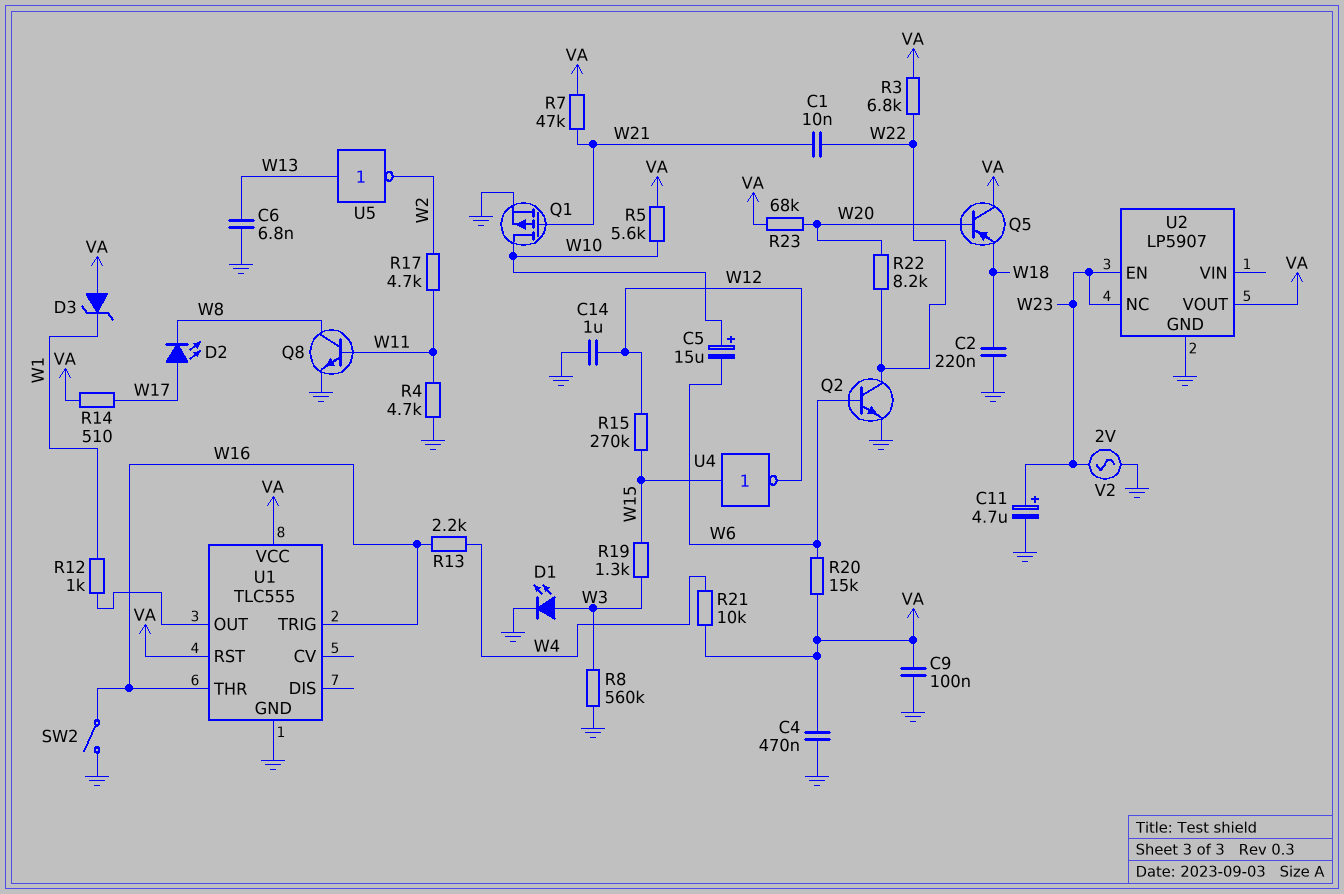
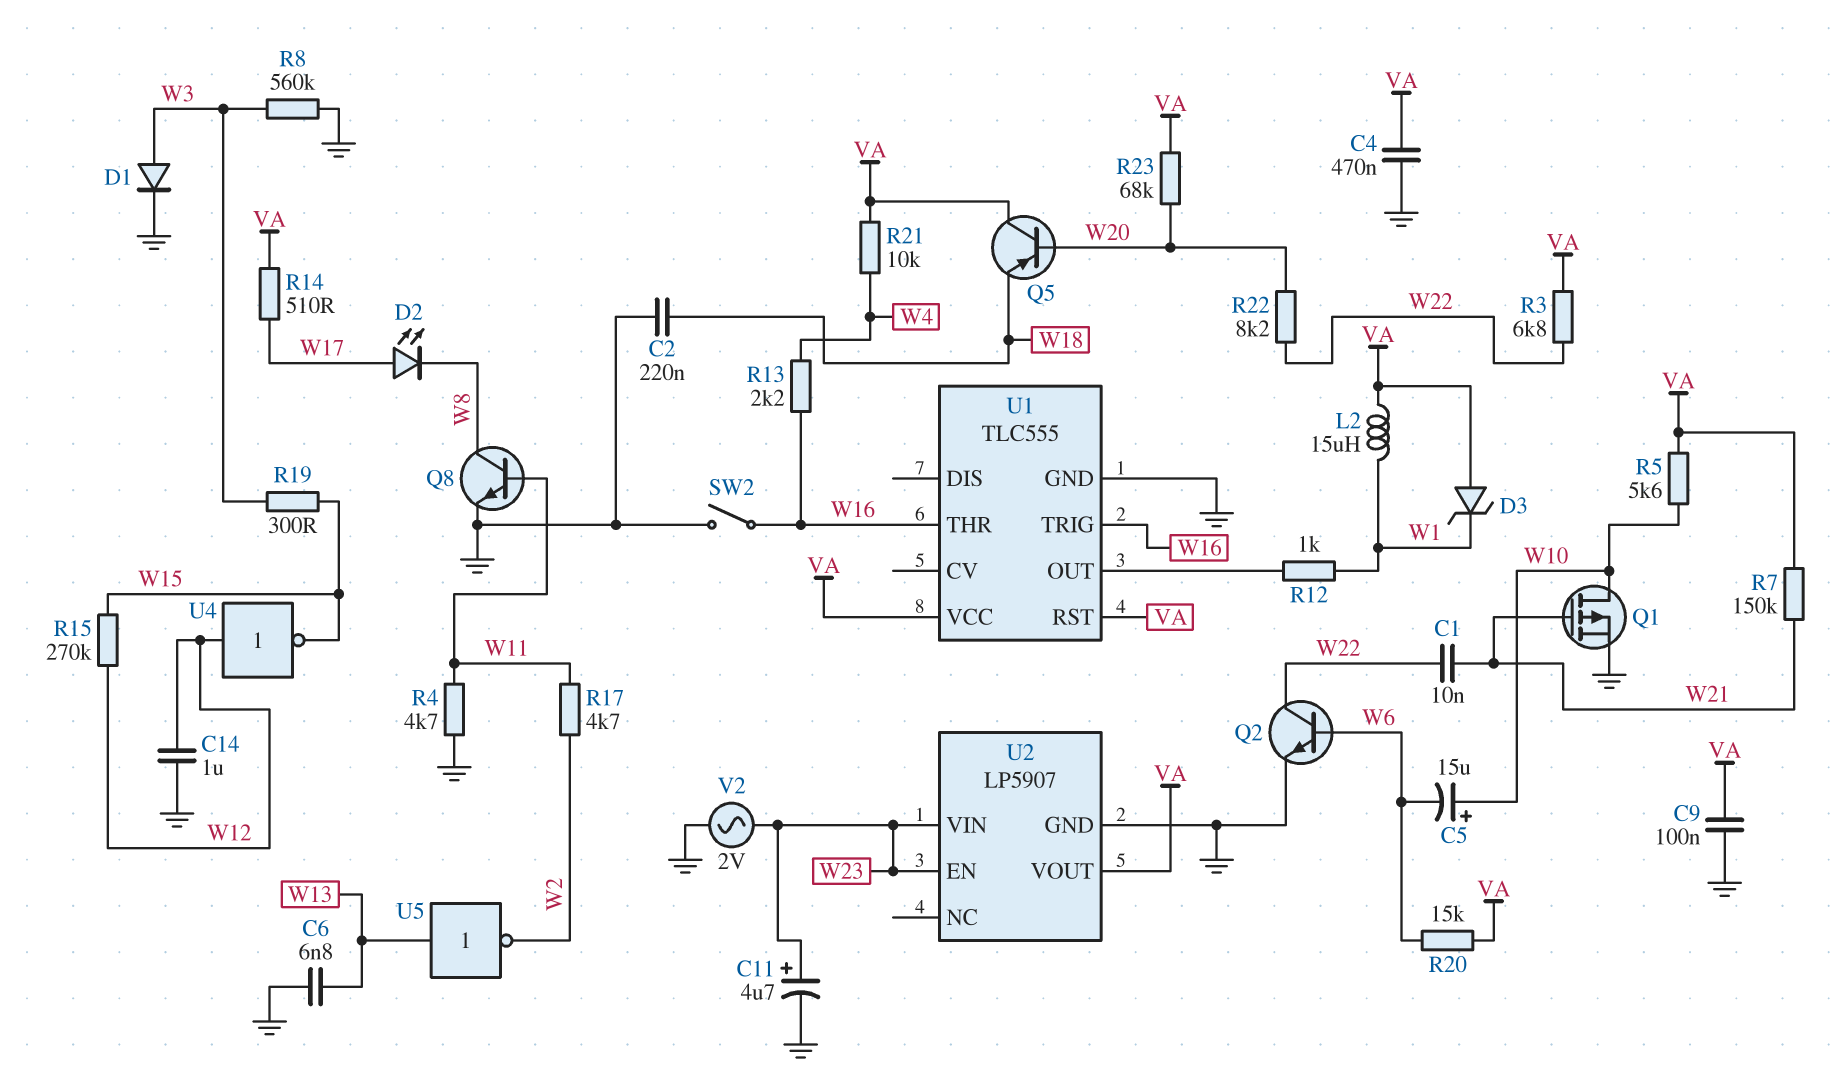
D1: LED (A W3, K GND) -> diode (A W3, K GND)
L2: none -> 15uH (VA, W1)
R7: 47k (VA, W21) -> 150k (VA, W21)
R19: 1.3k (W3, W15) -> 300 (W3, W15)
U2 pin NC: W23 -> none
U2 pin VIN: none -> W23
U4: NOT (in W15, out W12) -> NOT (in W12, out W15)

